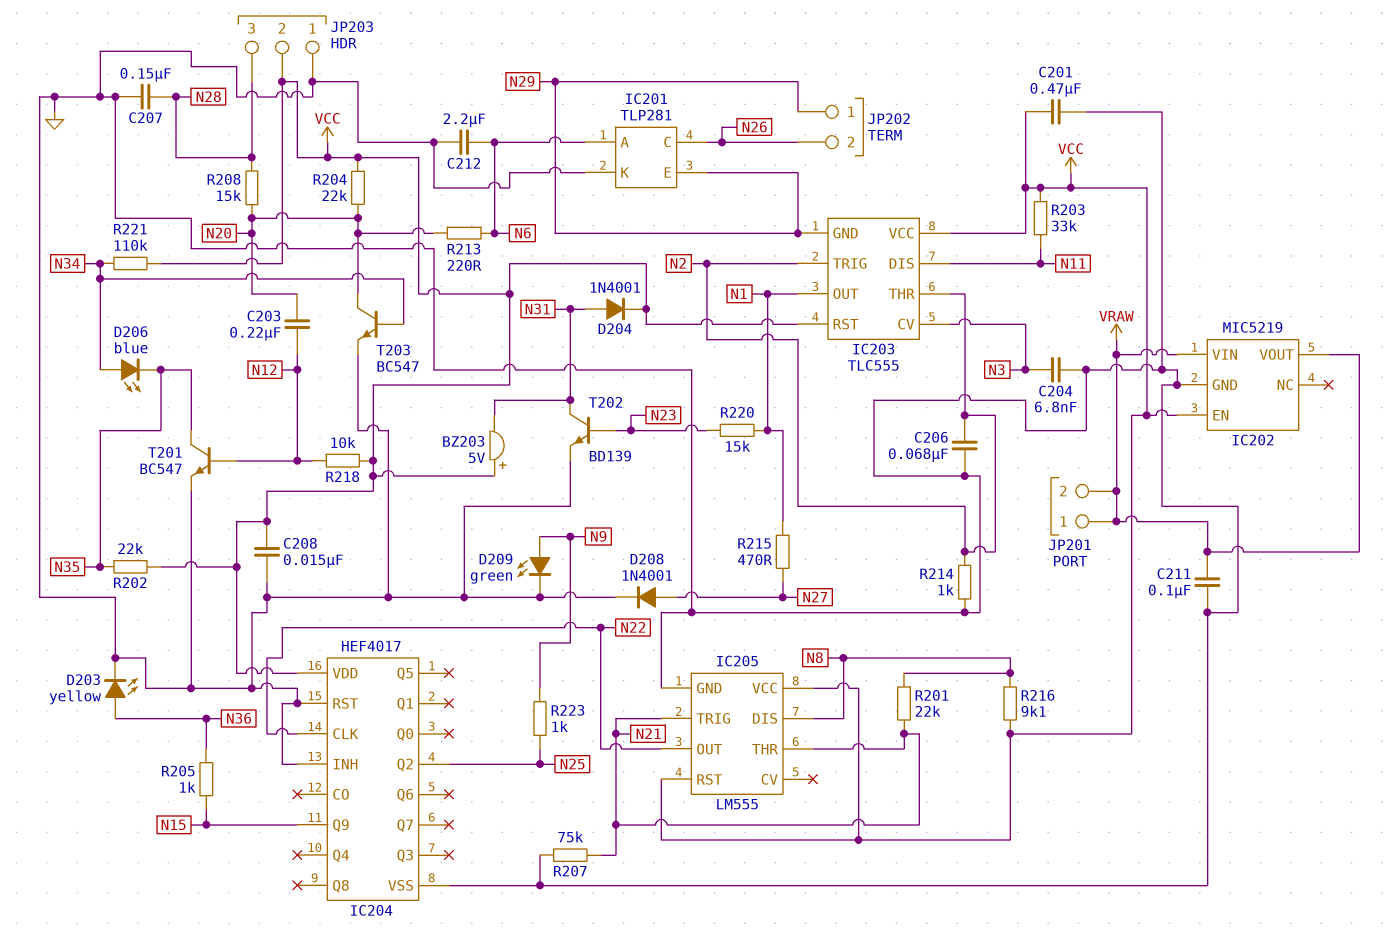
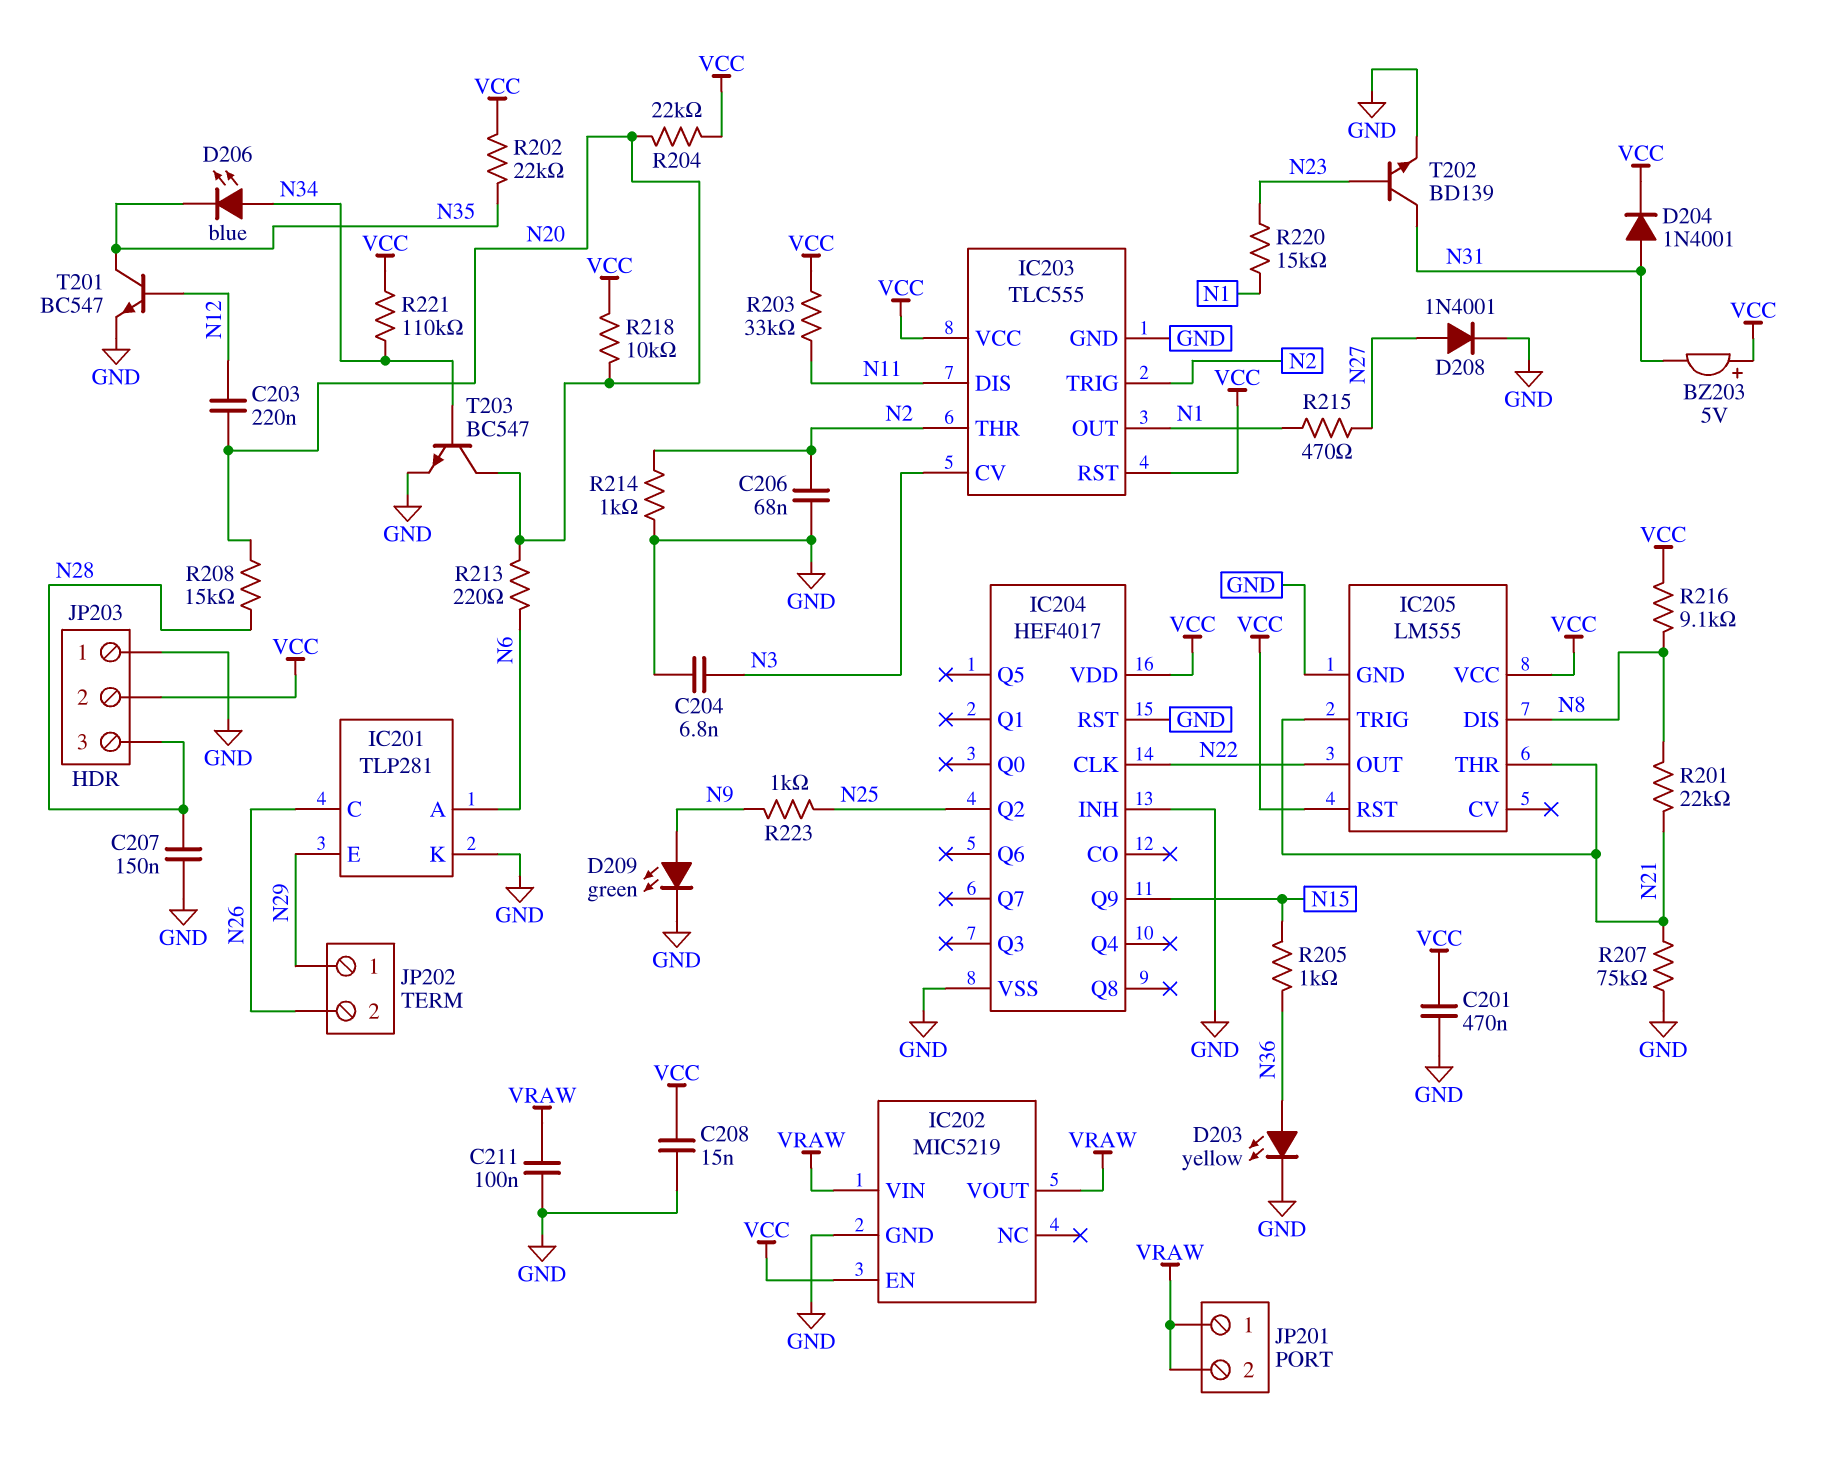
C212: 2.2uF (GND, N6) -> none
IC203 pin GND: N29 -> GND
R218: 10k (N12, VCC) -> 10k (N20, VCC)

